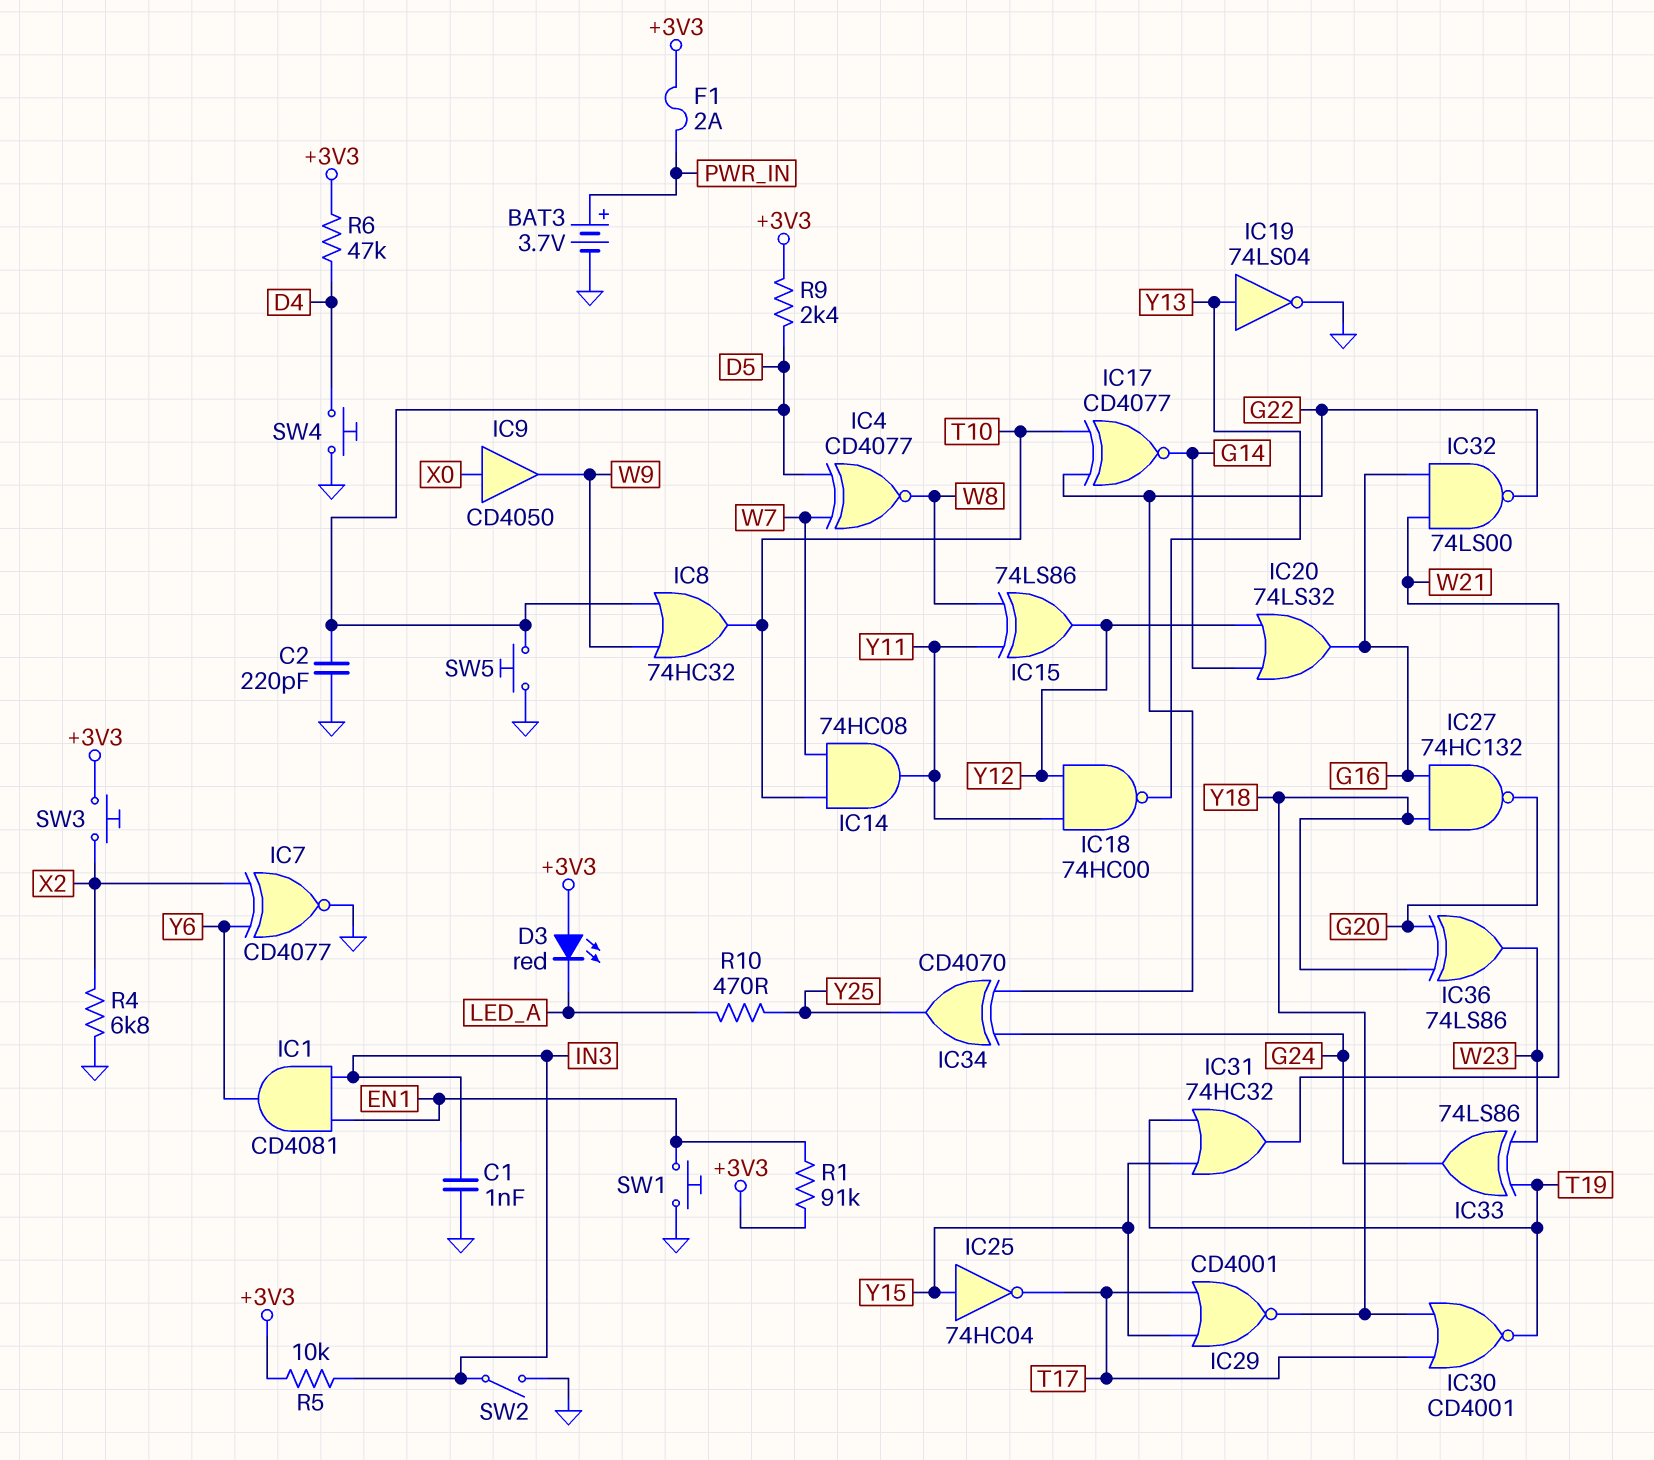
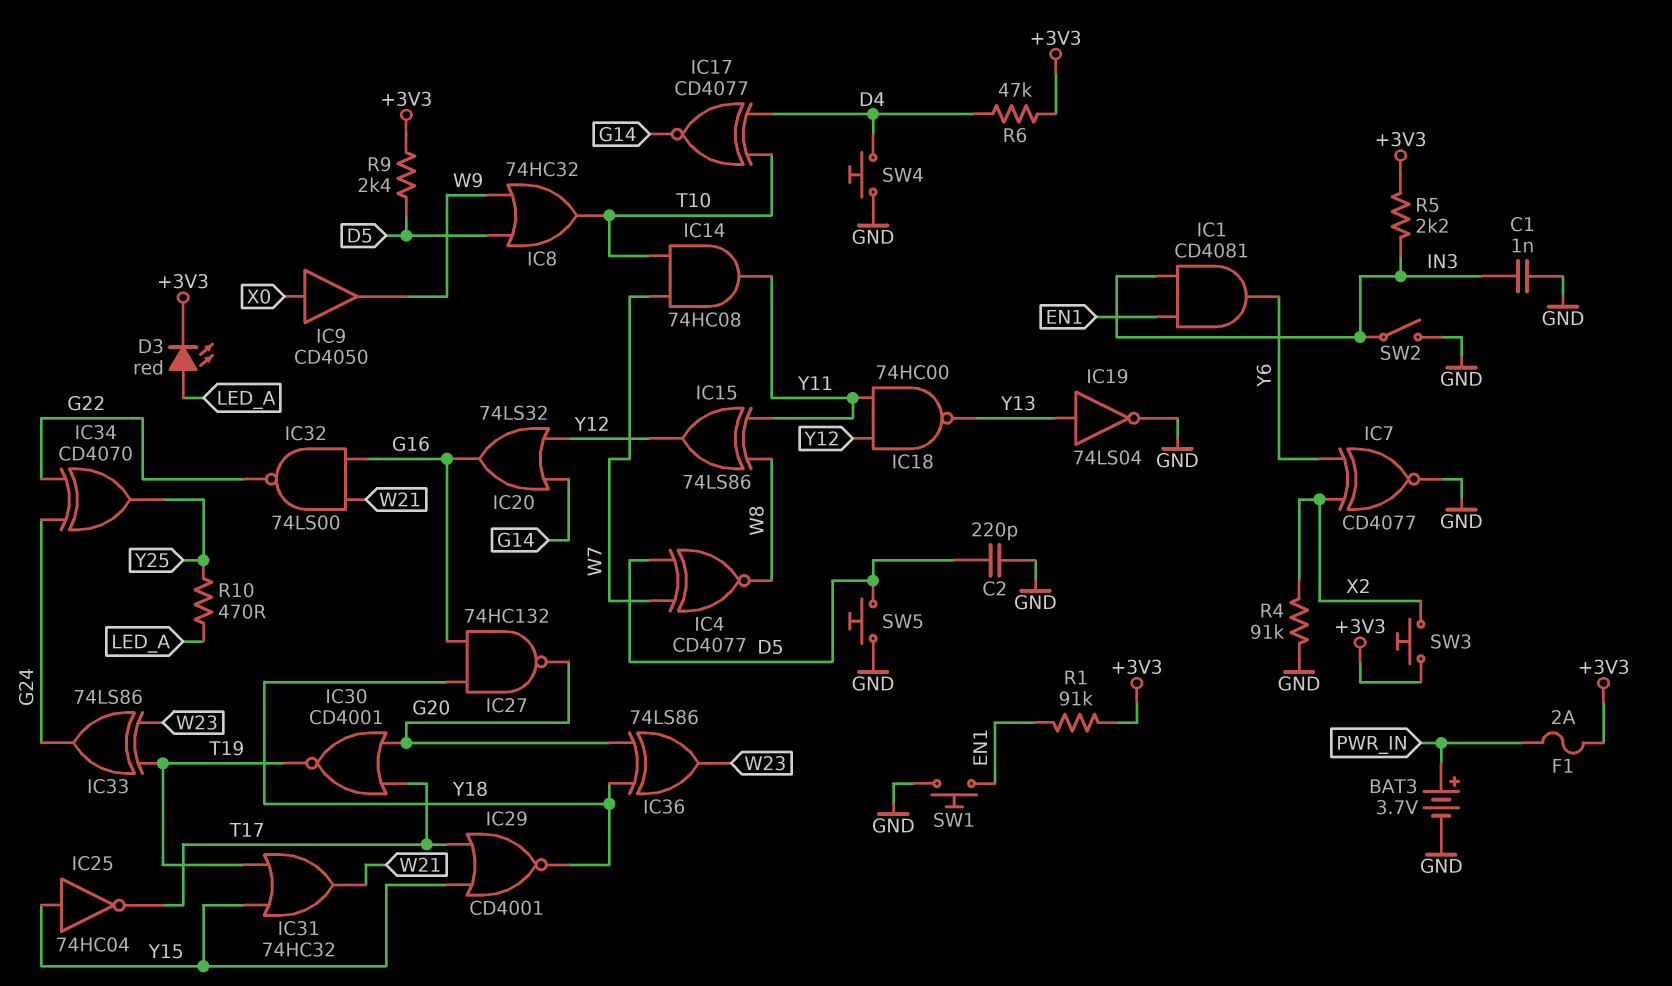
D3: LED red (A +3V3, K LED_A) -> LED red (A LED_A, K +3V3)
IC17: XNOR CD4077 (in G22, in T10, out G14) -> XNOR CD4077 (in D4, in T10, out G14)
IC30: NOR CD4001 (in T17, in Y18, out T19) -> NOR CD4001 (in G20, in T17, out T19)
R4: 6.8k (GND, X2) -> 91k (GND, X2)
R5: 10k (+3V3, IN3) -> 2.2k (+3V3, IN3)

